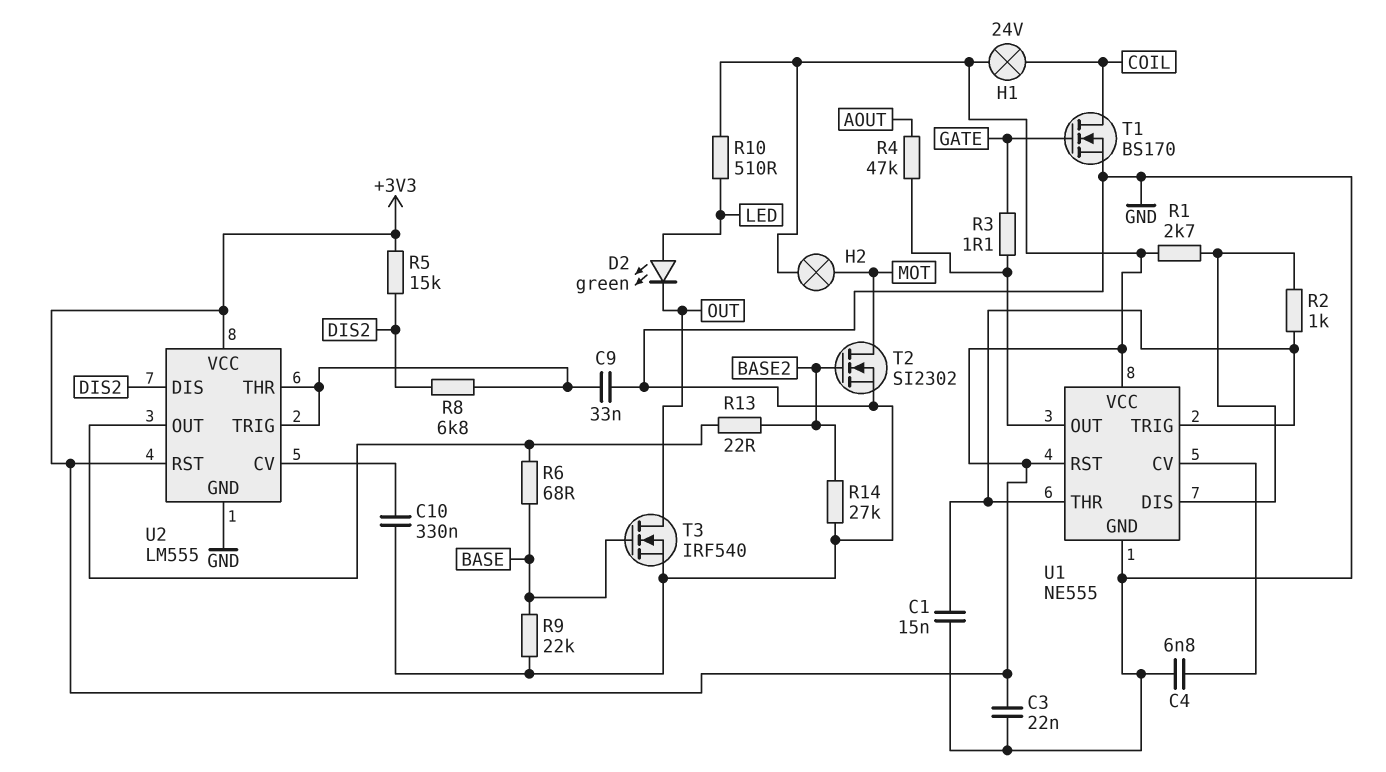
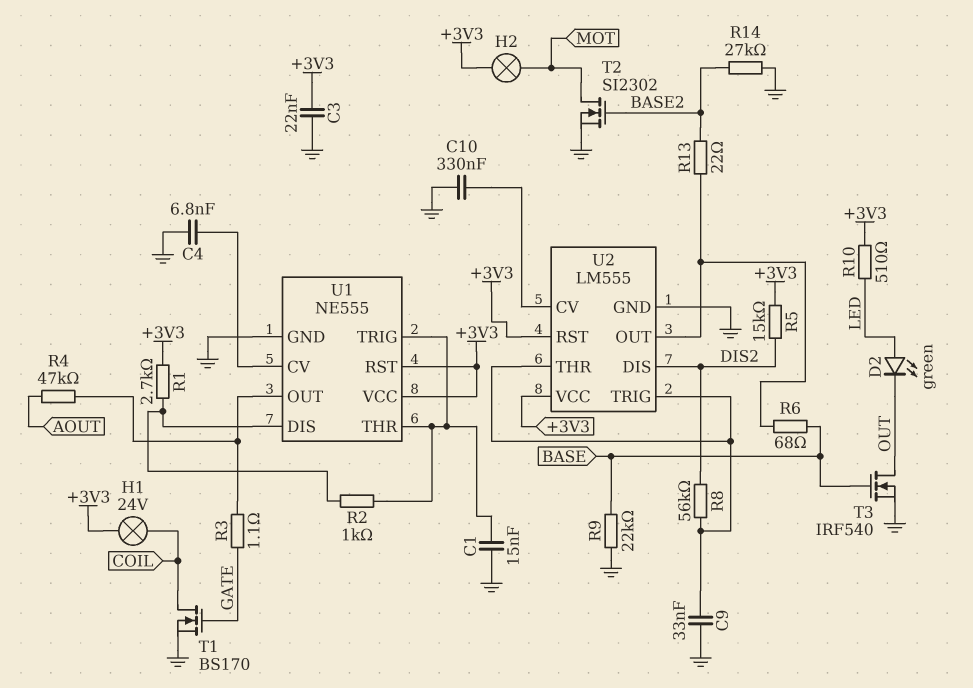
R8: 6.8k (DIS2, U2/THR) -> 56k (DIS2, U2/THR)

